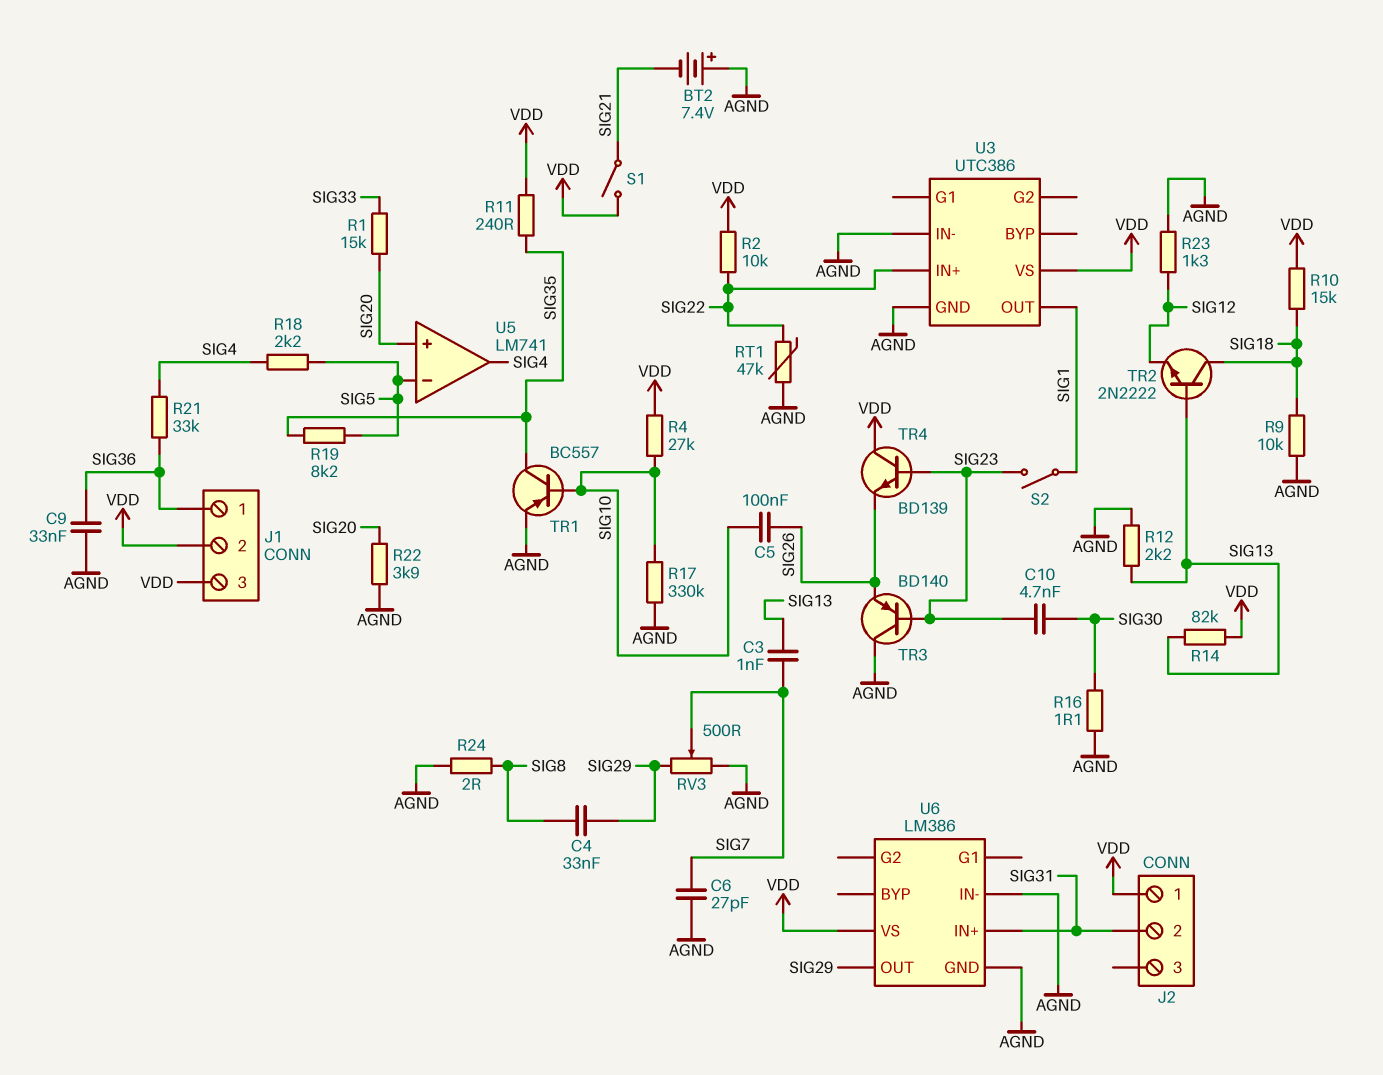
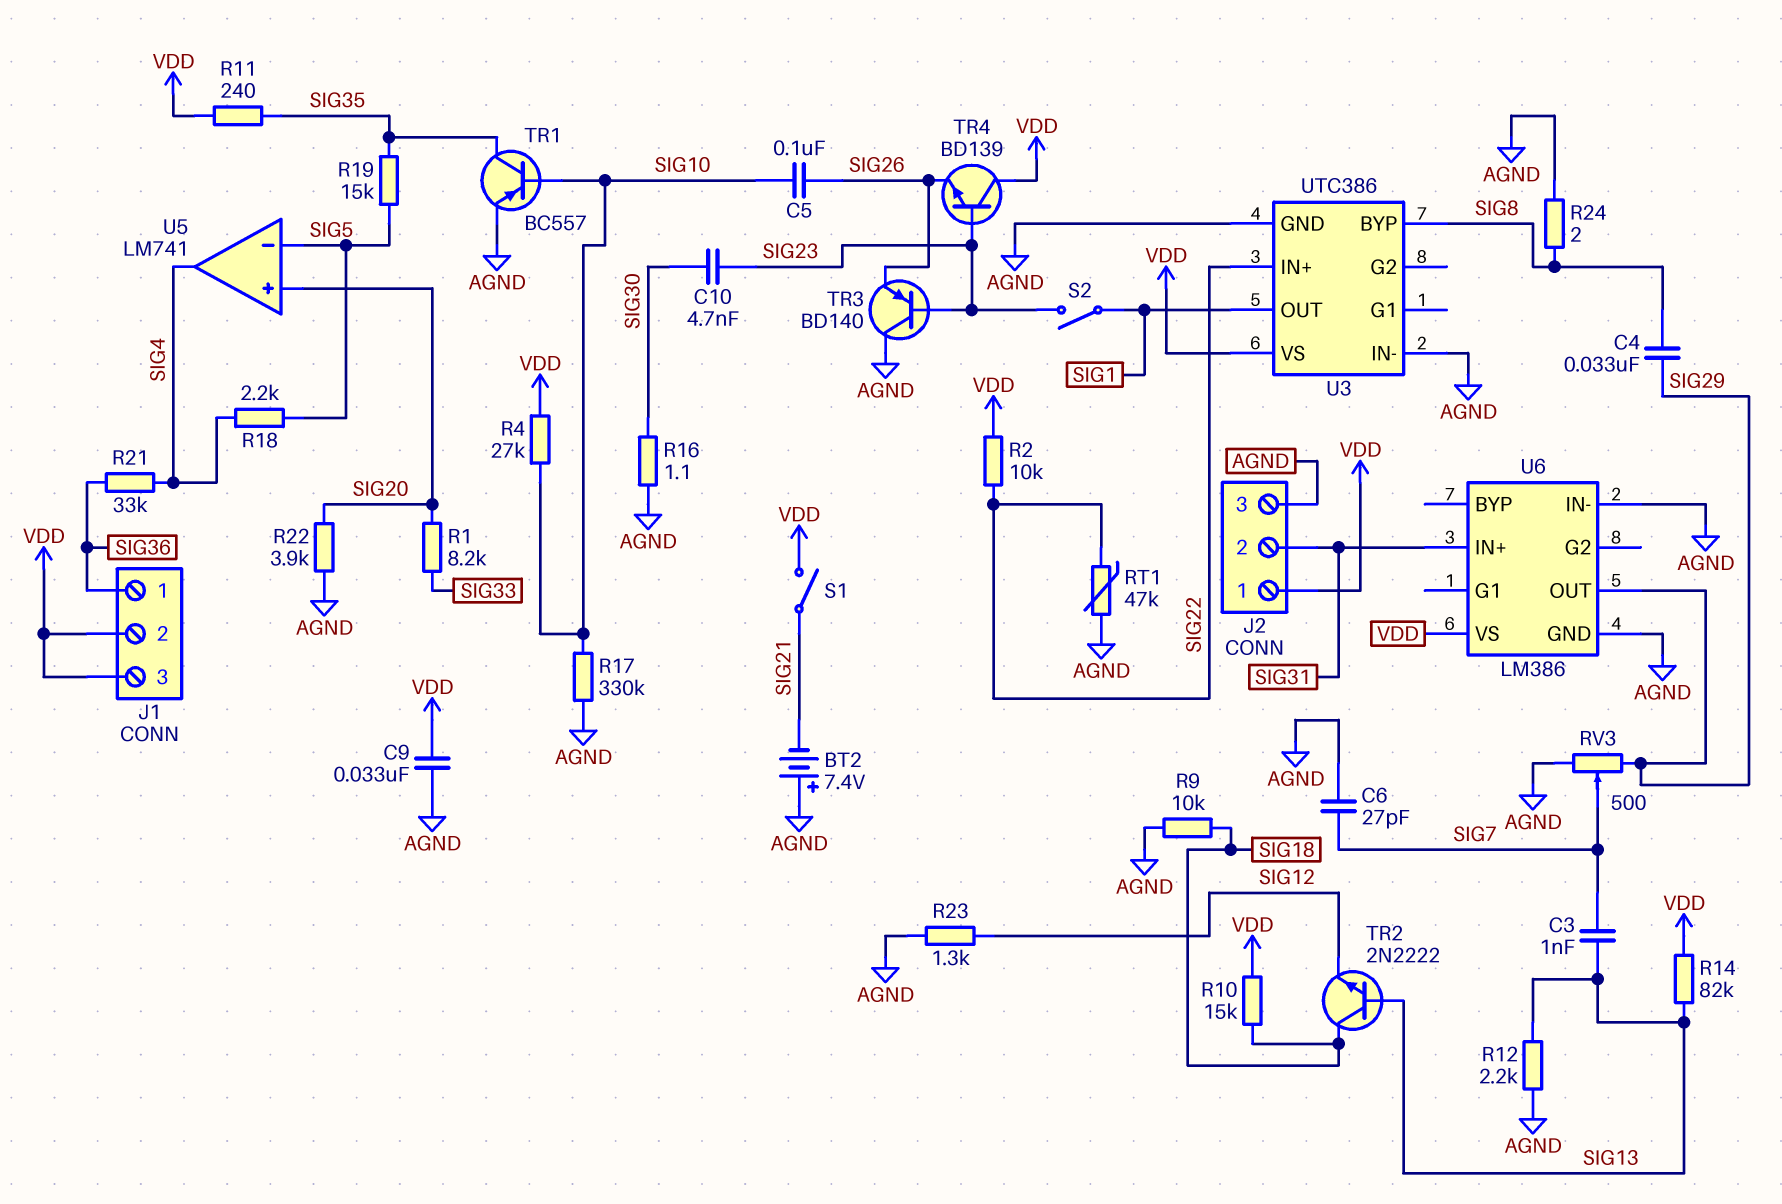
C9: 33nF (AGND, SIG36) -> 33nF (AGND, VDD)
J2 pin 3: none -> AGND
R1: 15k (SIG20, SIG33) -> 8.2k (SIG20, SIG33)
R19: 8.2k (SIG5, SIG35) -> 15k (SIG5, SIG35)
U3 pin BYP: none -> SIG8

